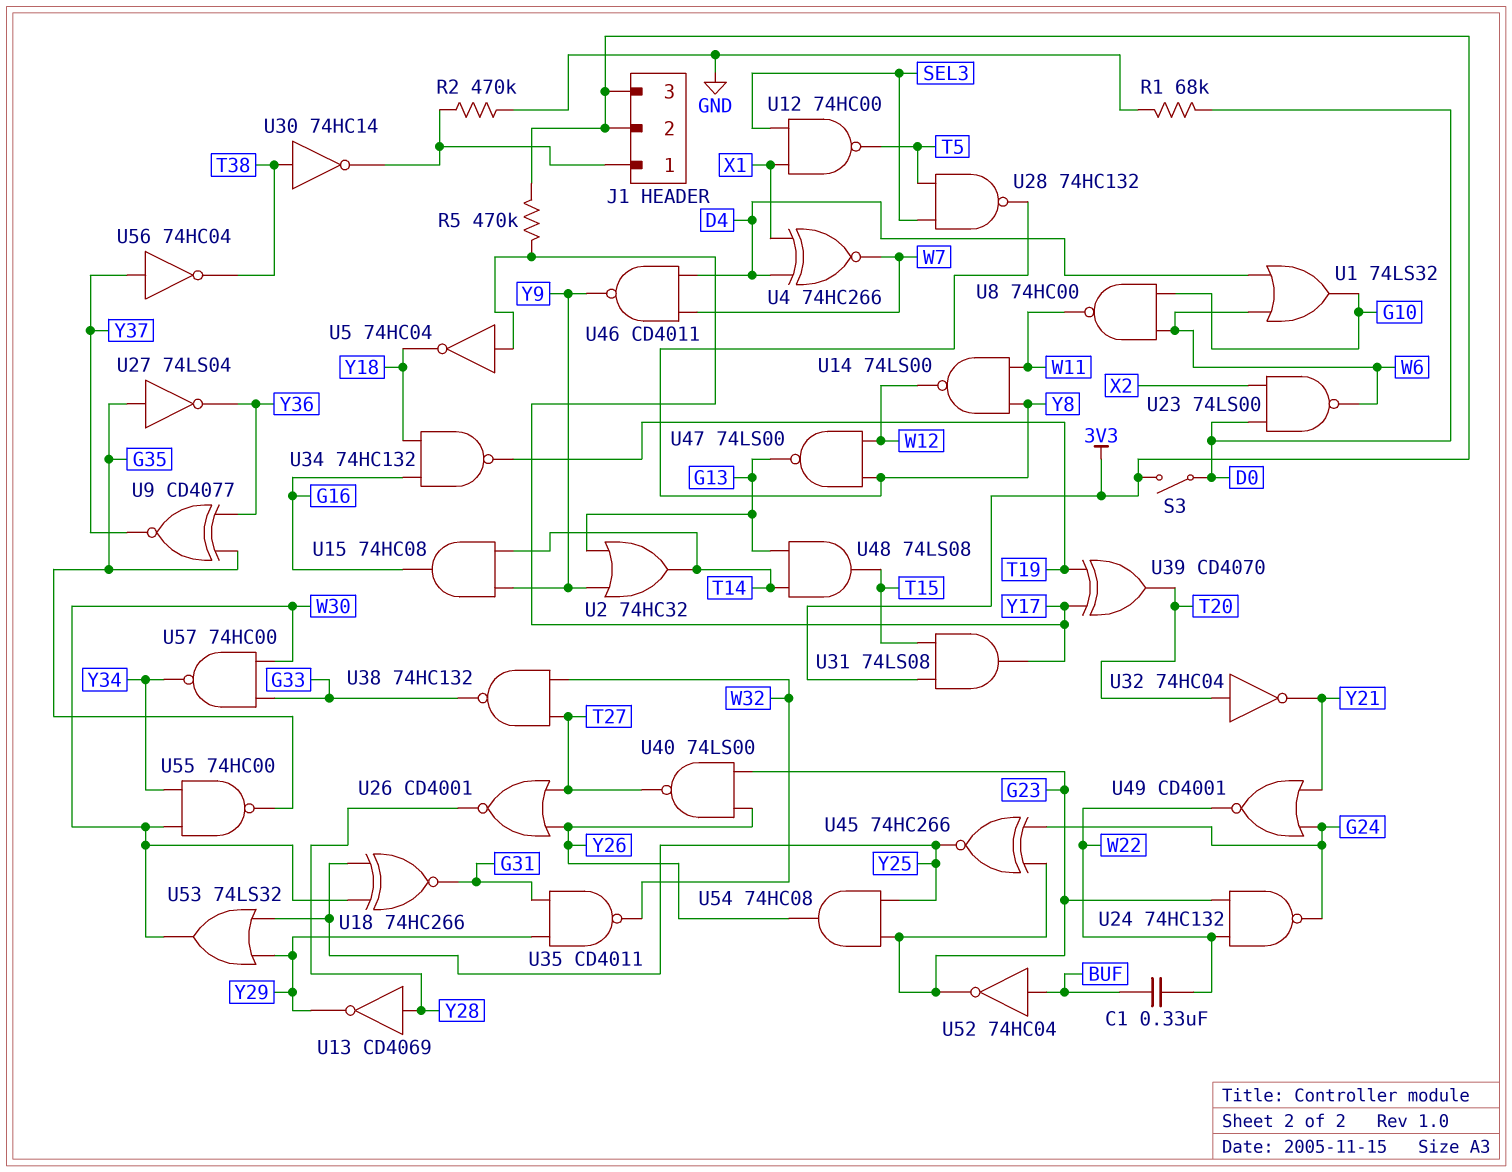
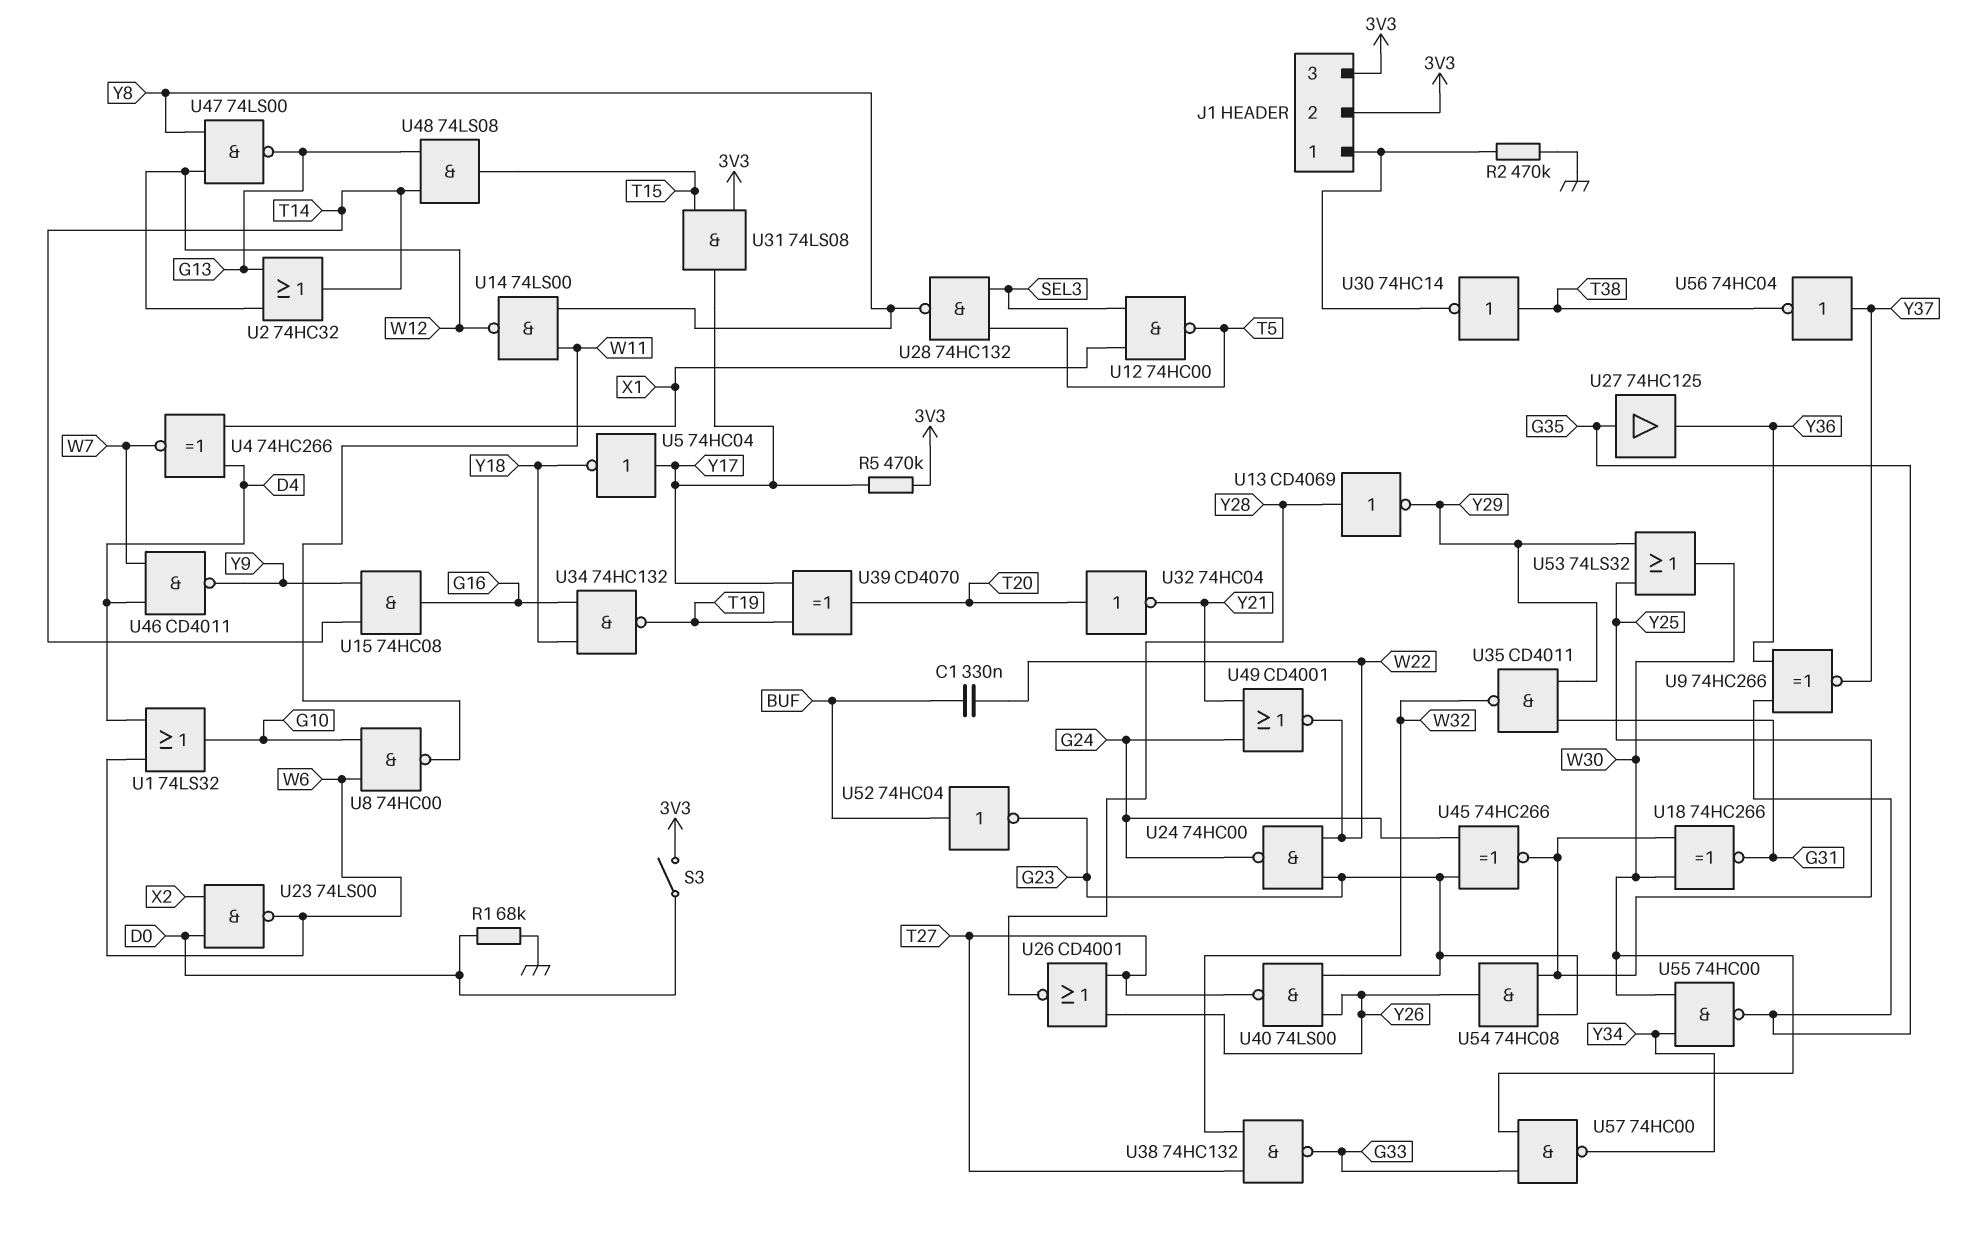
U2: OR 74HC32 (in G13, in Y9, out T14) -> OR 74HC32 (in G13, in W12, out T14)
U9: XNOR CD4077 (in G35, in Y36, out Y37) -> XNOR 74HC266 (in G35, in Y36, out Y37)
U24: NAND 74HC132 (in G23, in W22, out G24) -> NAND 74HC00 (in G23, in W22, out G24)
U27: NOT 74LS04 (in G35, out Y36) -> buffer 74HC125 (in G35, out Y36)

